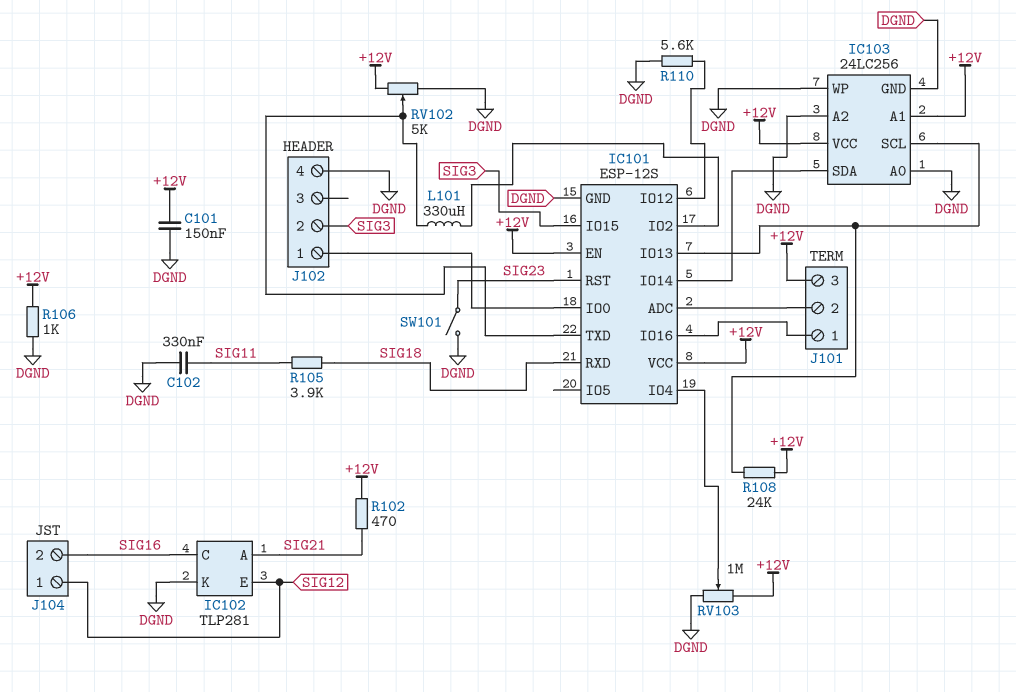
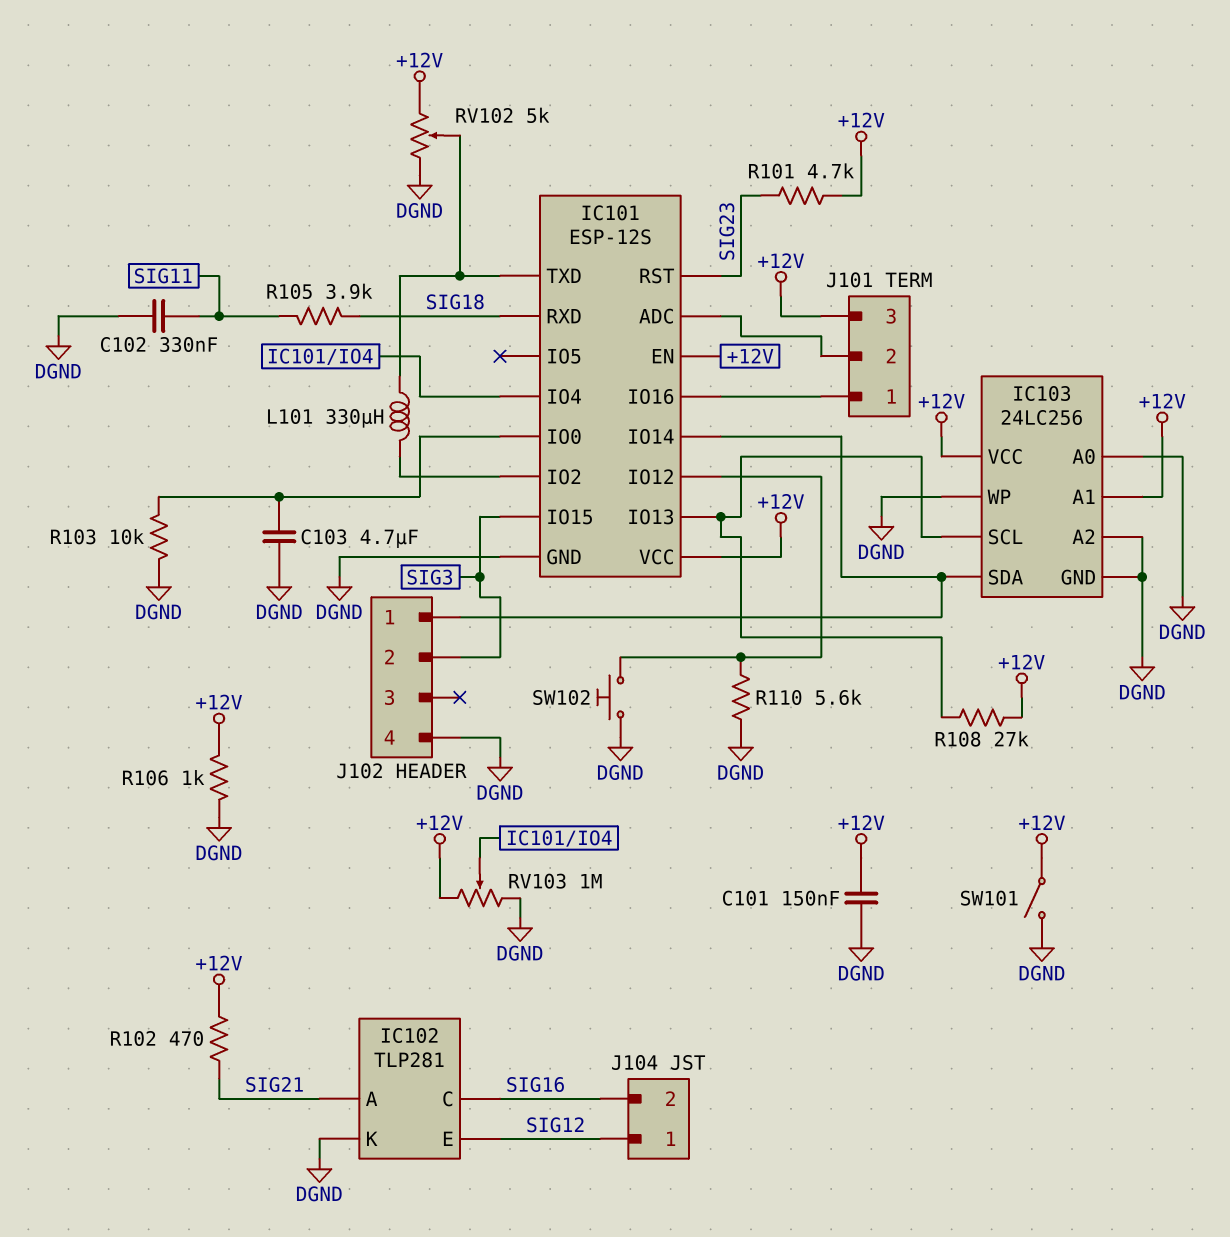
C103: none -> 4.7uF (DGND, IC101/IO0)
J102 pin 1: IC101/IO0 -> IC101/IO14
R101: none -> 4.7k (+12V, SIG23)
R103: none -> 10k (DGND, IC101/IO0)
R108: 24k (+12V, IC101/IO13) -> 27k (+12V, IC101/IO13)
SW101: switch (DGND, SIG23) -> switch (+12V, DGND)
SW102: none -> button (DGND, IC101/IO12)

